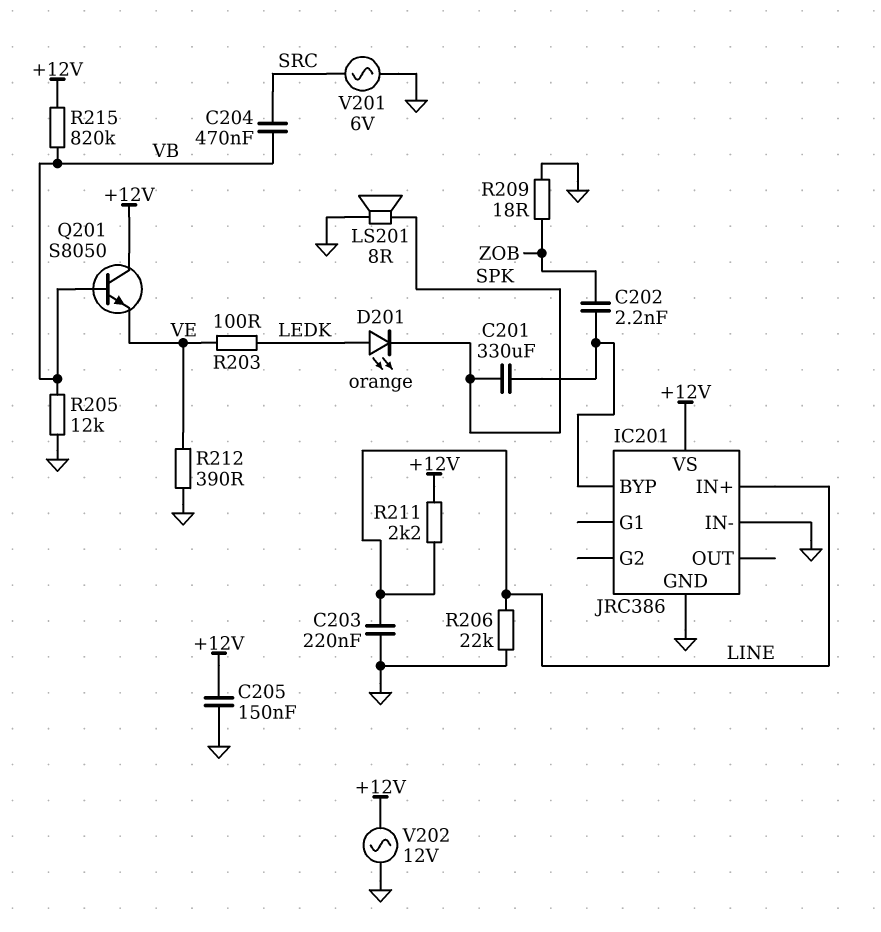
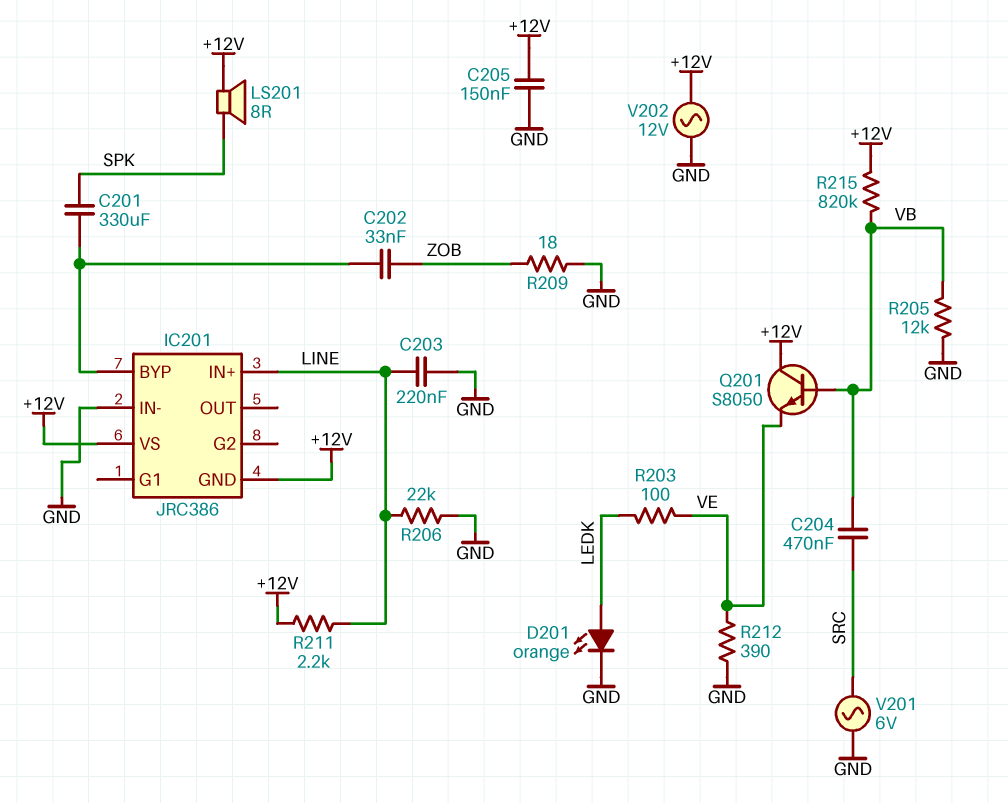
C202: 2.2nF (IC201/BYP, ZOB) -> 33nF (IC201/BYP, ZOB)
D201: LED orange (A LEDK, K SPK) -> LED orange (A LEDK, K GND)
IC201 pin GND: GND -> +12V
LS201: speaker 8R (GND, SPK) -> speaker 8R (+12V, SPK)

